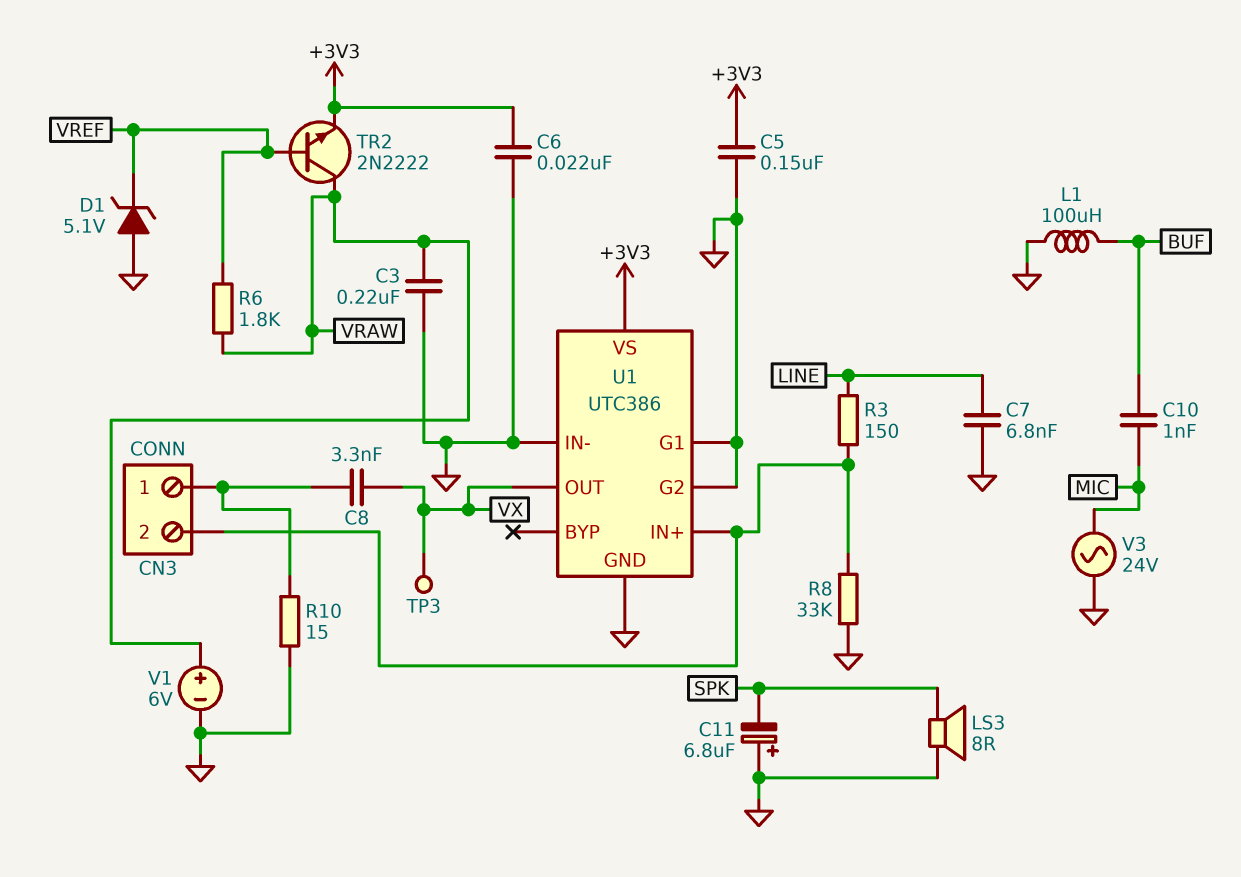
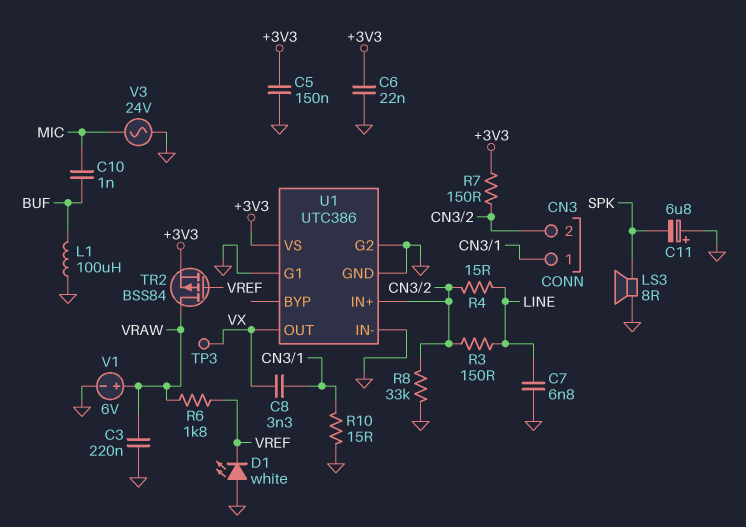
D1: zener 5.1V (A GND, K VREF) -> LED white (A GND, K VREF)
R4: none -> 15 (CN3/2, LINE)
R7: none -> 150 (+3V3, CN3/2)
TR2: NPN 2N2222 (B VREF, C VRAW, E +3V3) -> PMOS BSS84 (G VREF, D VRAW, S +3V3)

